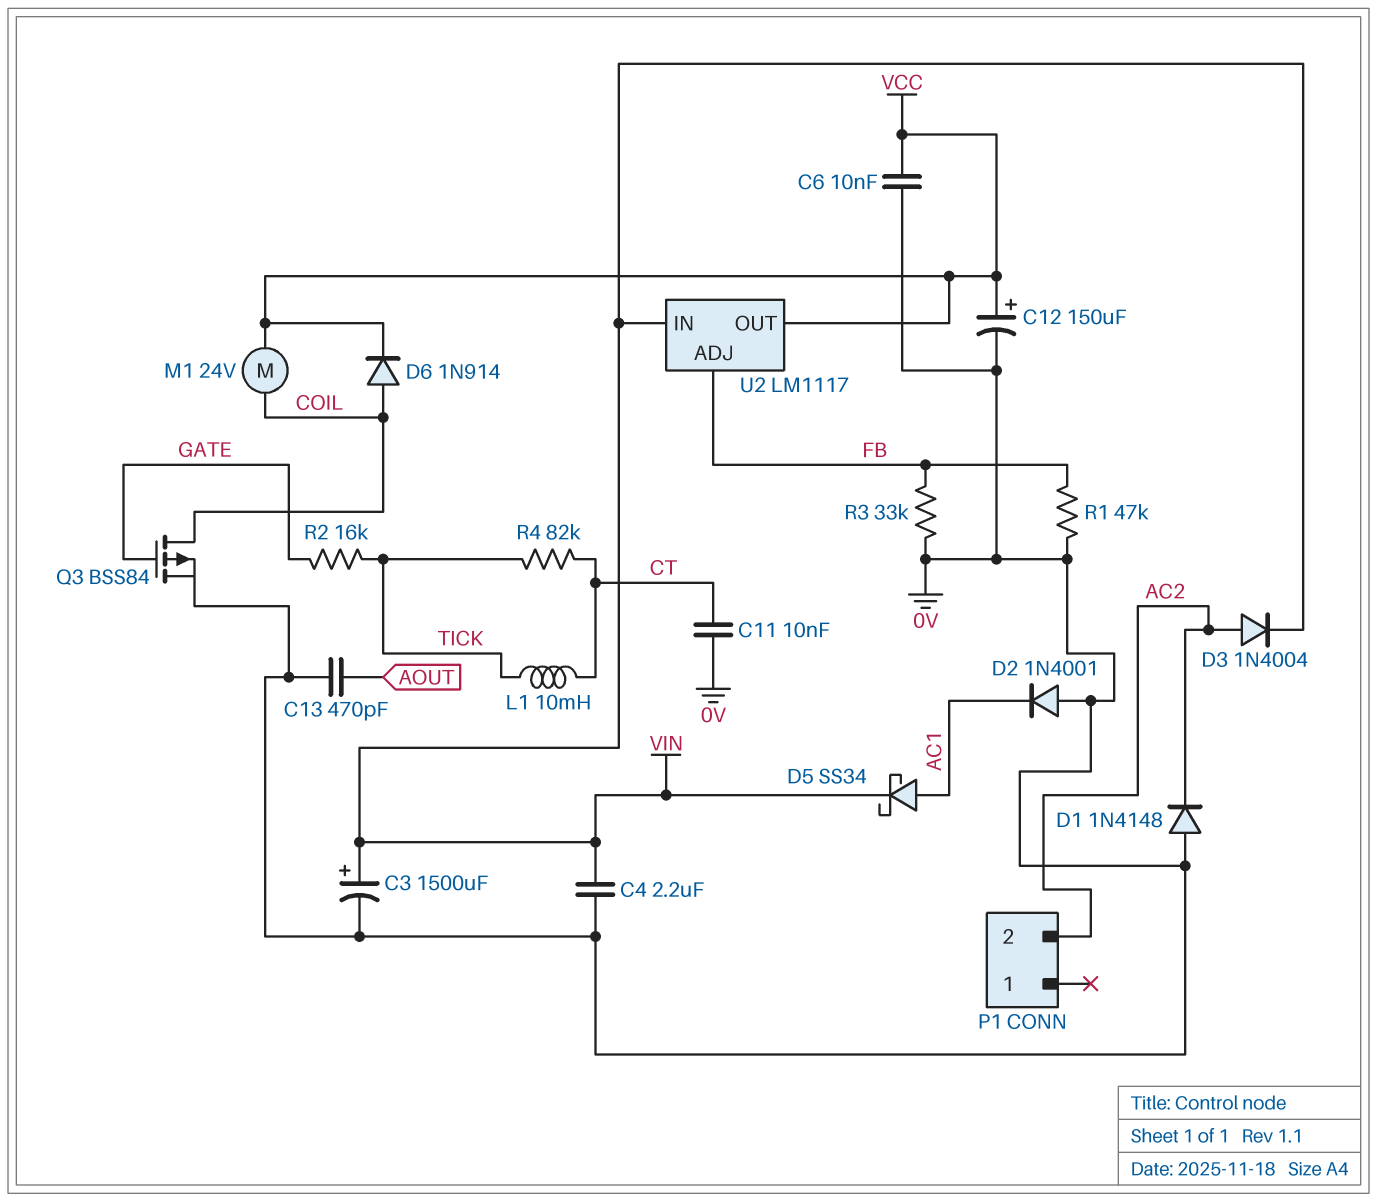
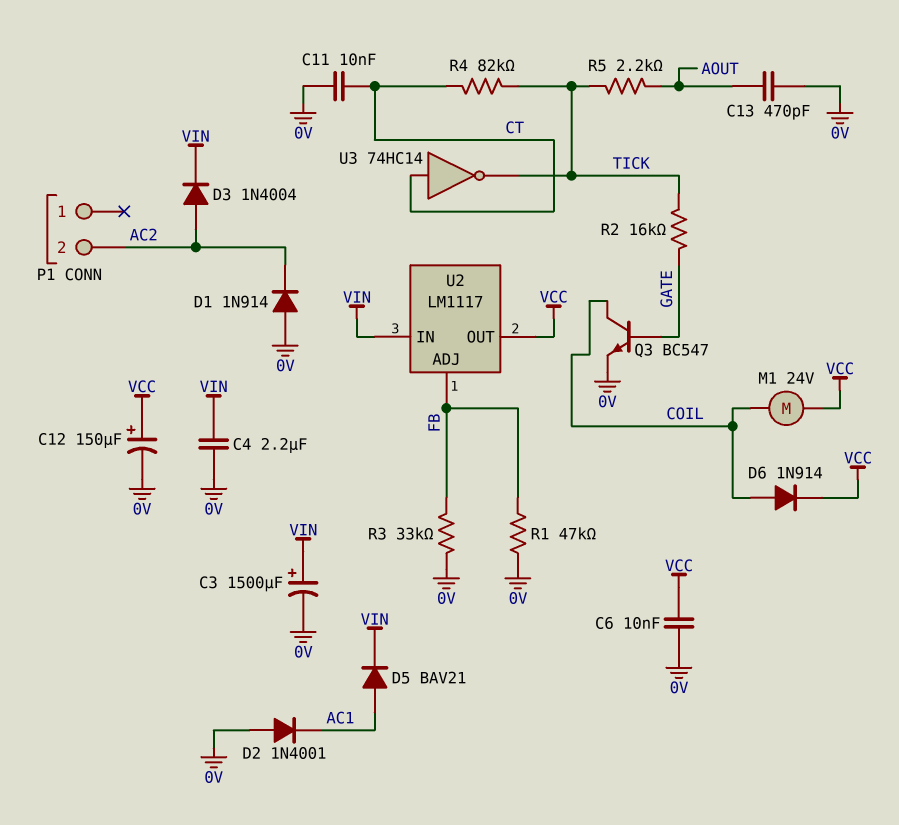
D1: diode 1N4148 (A 0V, K AC2) -> diode 1N914 (A 0V, K AC2)
D5: schottky SS34 (A AC1, K VIN) -> diode BAV21 (A AC1, K VIN)
L1: 10mH (CT, TICK) -> none
Q3: PMOS BSS84 (G GATE, D COIL, S 0V) -> NPN BC547 (B GATE, C COIL, E 0V)
R5: none -> 2.2k (AOUT, TICK)
U3: none -> NOT 74HC14 (in CT, out TICK)

